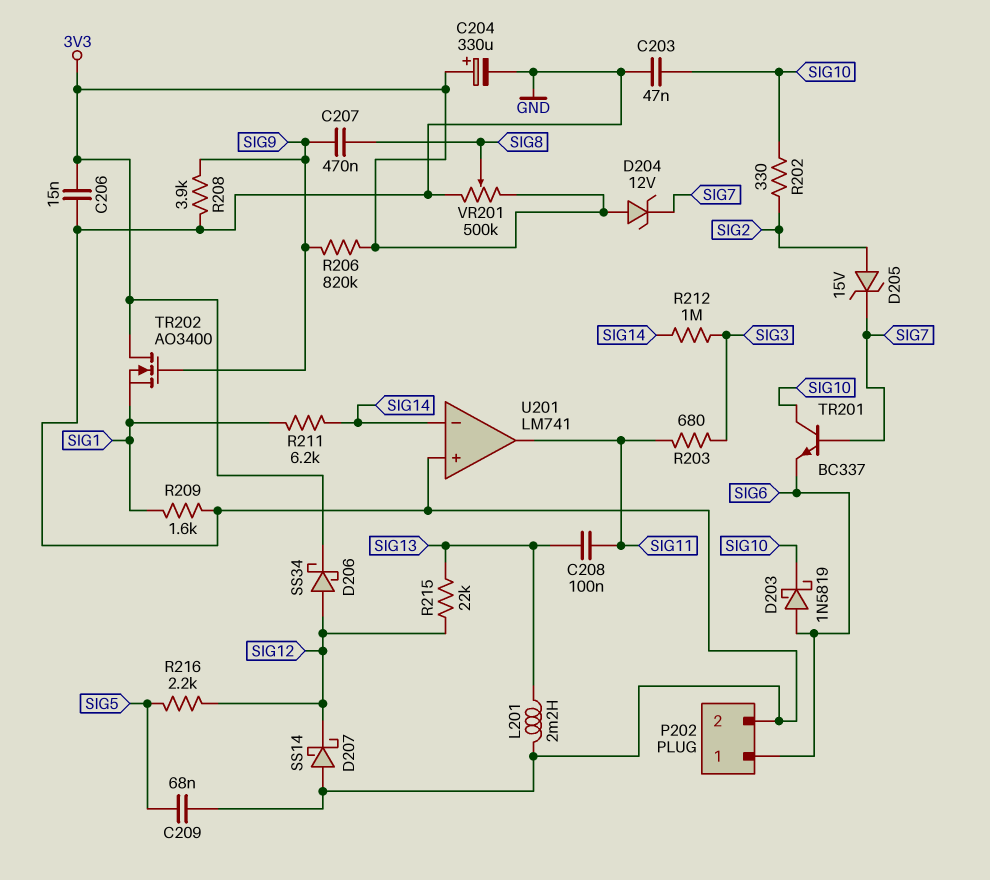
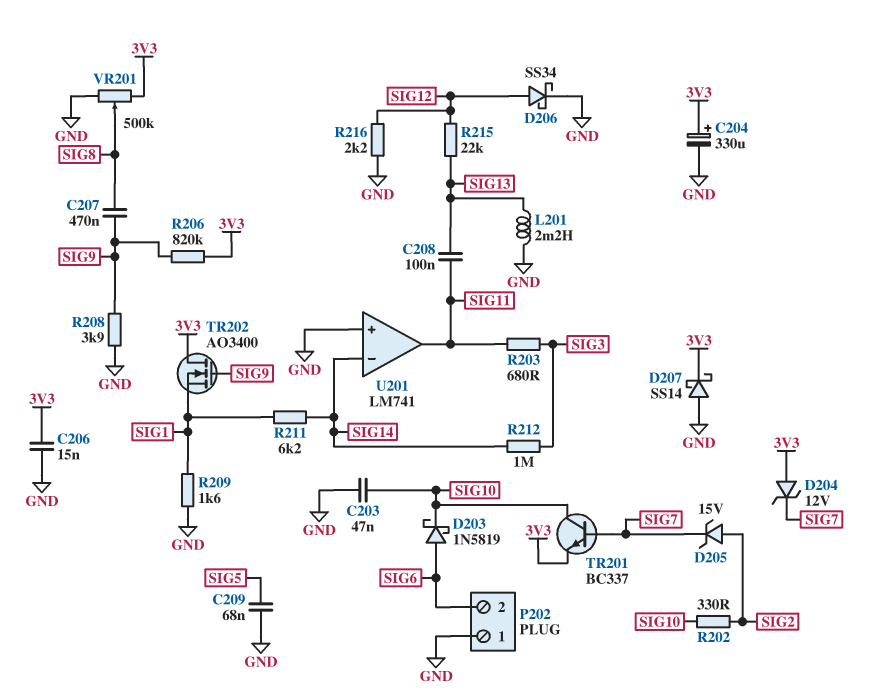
D206: schottky SS34 (A SIG12, K 3V3) -> schottky SS34 (A SIG12, K GND)
D207: schottky SS14 (A GND, K SIG12) -> schottky SS14 (A GND, K 3V3)
P202 pin 1: SIG6 -> GND
P202 pin 2: GND -> SIG6
R216: 2.2k (SIG5, SIG12) -> 2.2k (GND, SIG12)
TR201: NPN BC337 (B SIG7, C SIG10, E SIG6) -> NPN BC337 (B SIG7, C SIG10, E 3V3)

